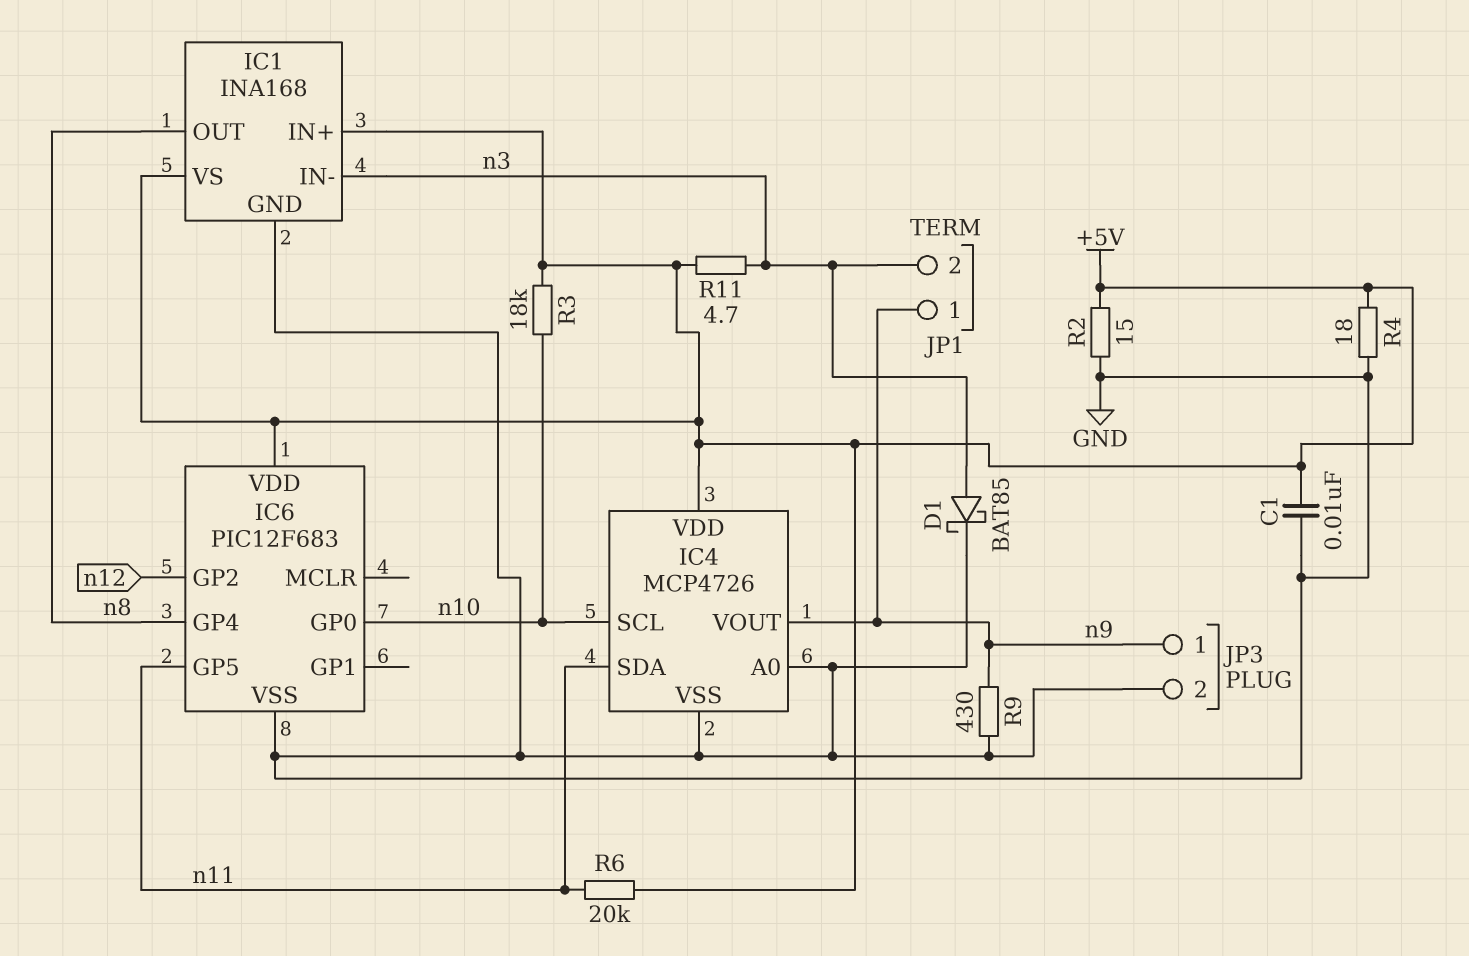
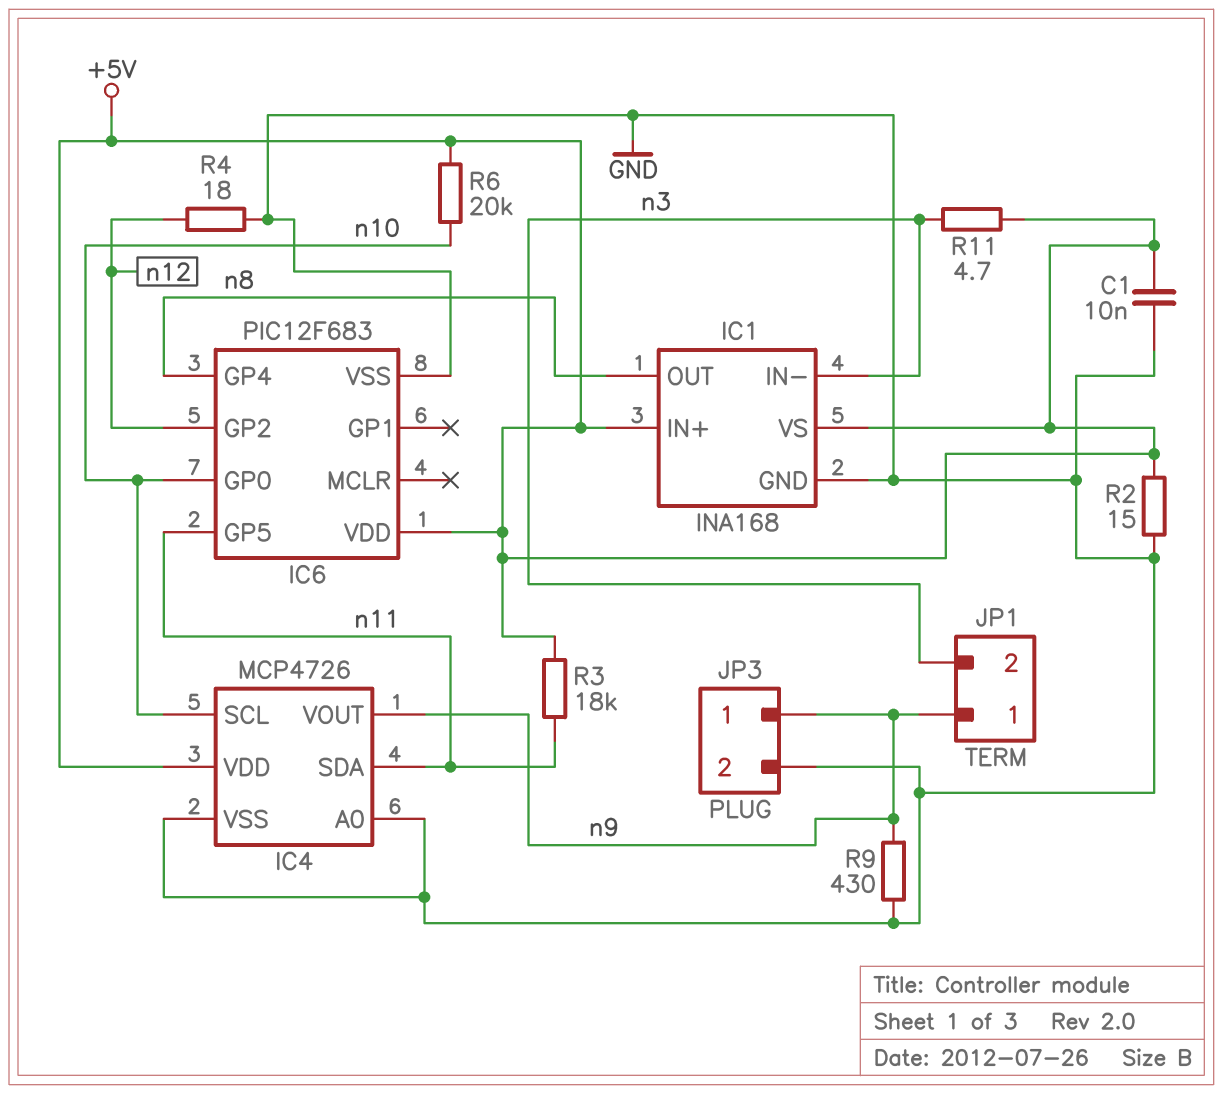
D1: schottky BAT85 (A n3, K GND) -> none
R3: 18k (+5V, n10) -> 18k (+5V, n11)
R4: 18 (+5V, GND) -> 18 (GND, n12)
R6: 20k (+5V, n11) -> 20k (+5V, n10)

